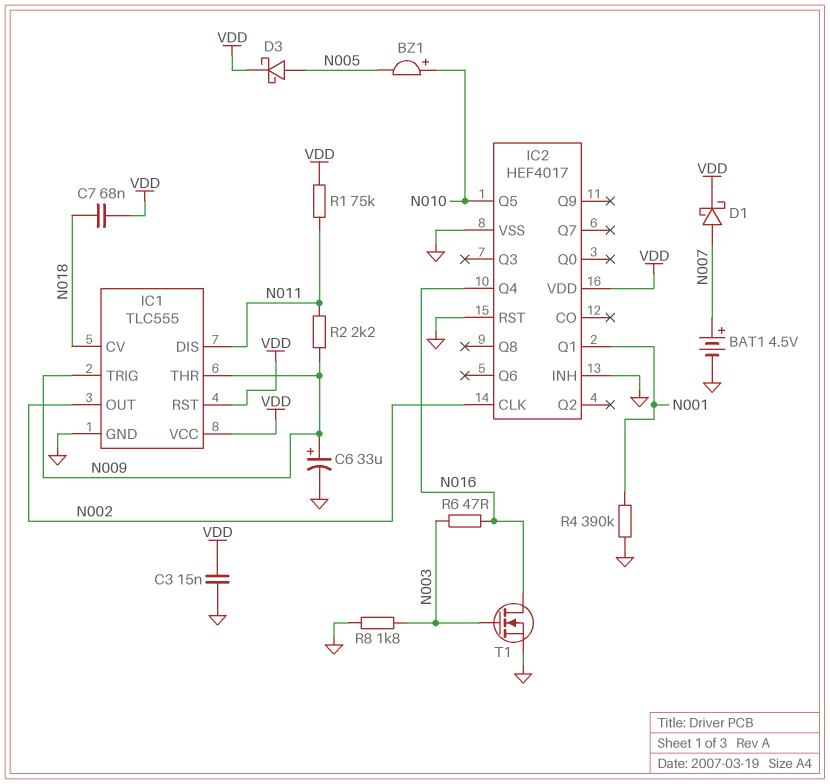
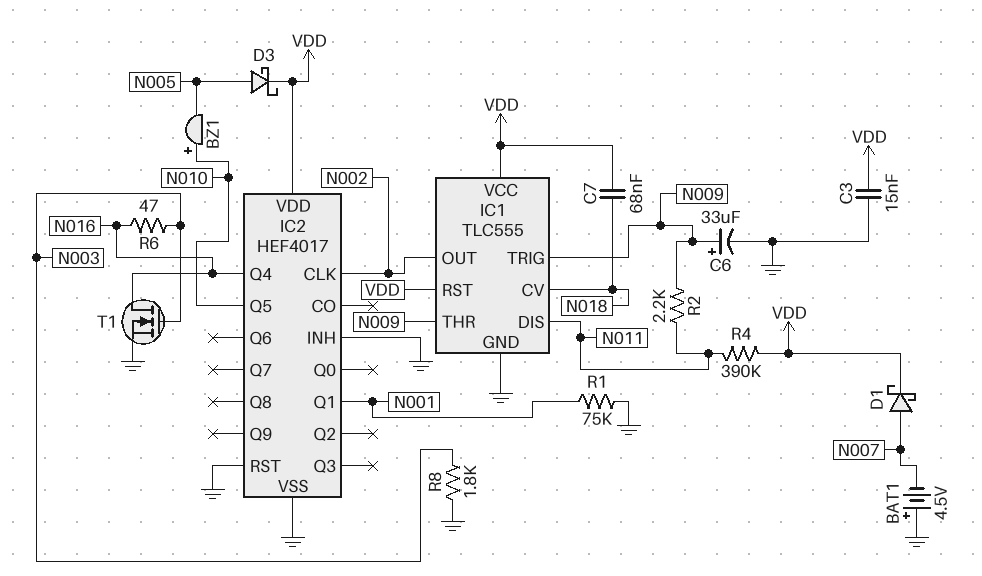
BAT1: 4.5V (plus N007, minus GND) -> 4.5V (plus GND, minus N007)
R1: 75k (N011, VDD) -> 75k (GND, N001)
R4: 390k (GND, N001) -> 390k (N011, VDD)

